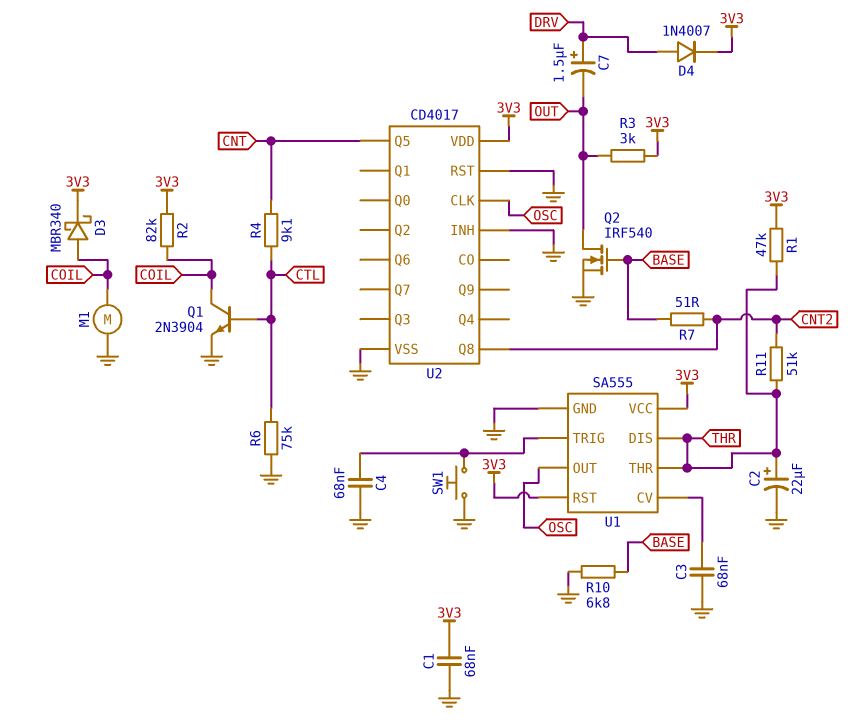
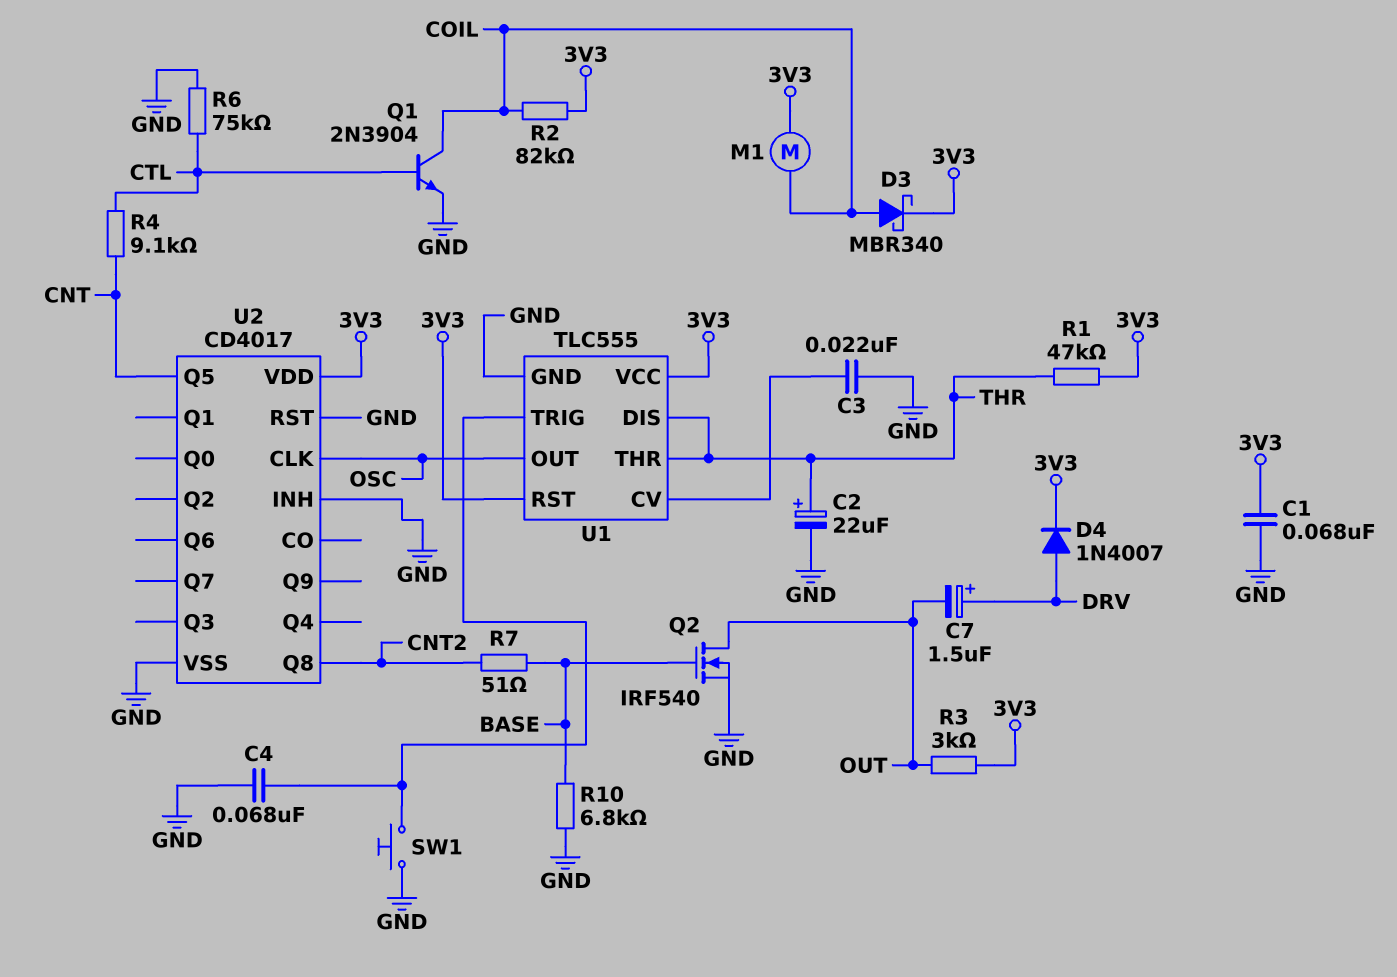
C3: 68nF (GND, U1/CV) -> 22nF (GND, U1/CV)
M1: motor (COIL, GND) -> motor (3V3, COIL)
R11: 51k (CNT2, THR) -> none
U1: SA555 -> TLC555

